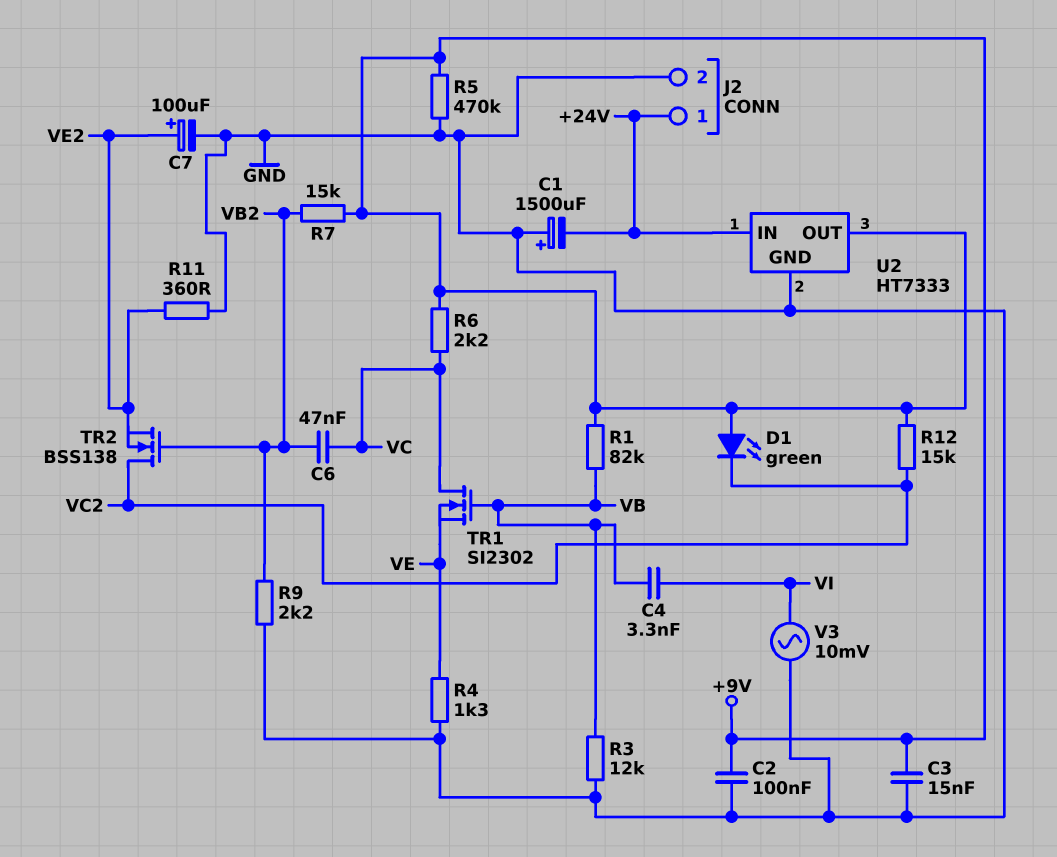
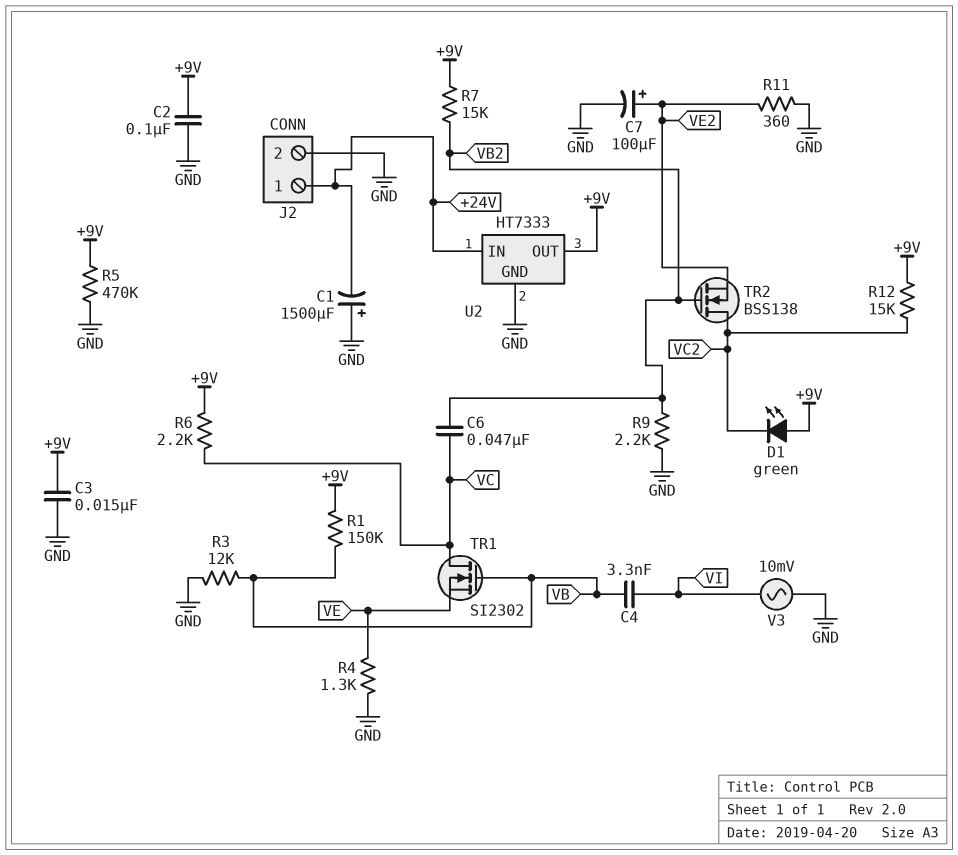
R1: 82k (+9V, VB) -> 150k (+9V, VB)

